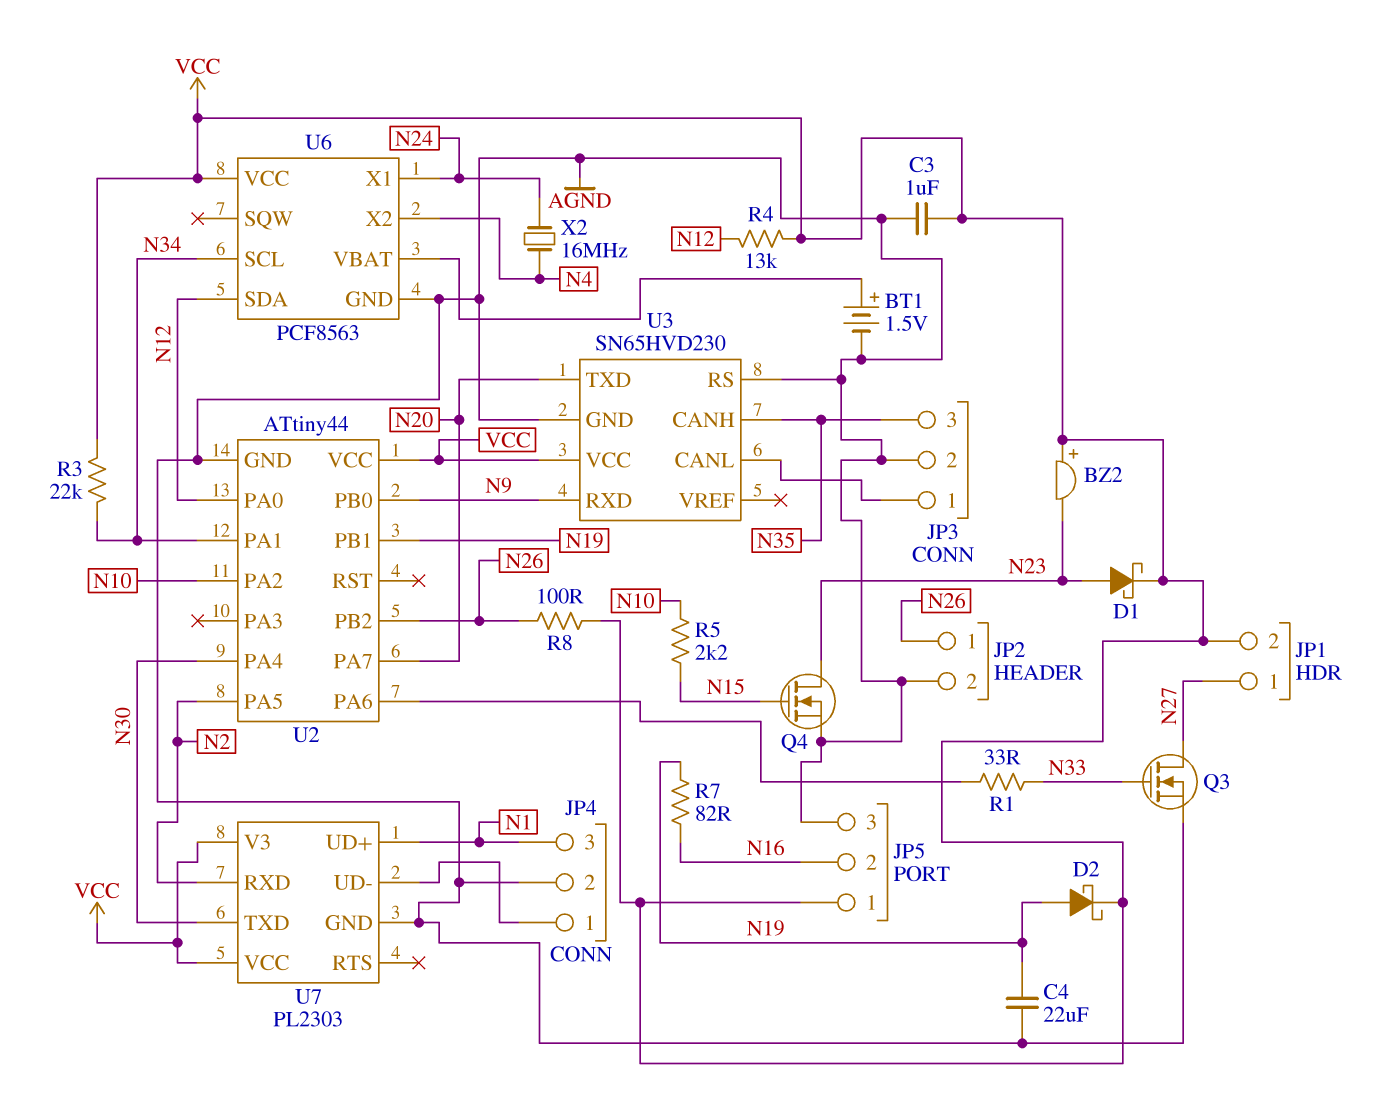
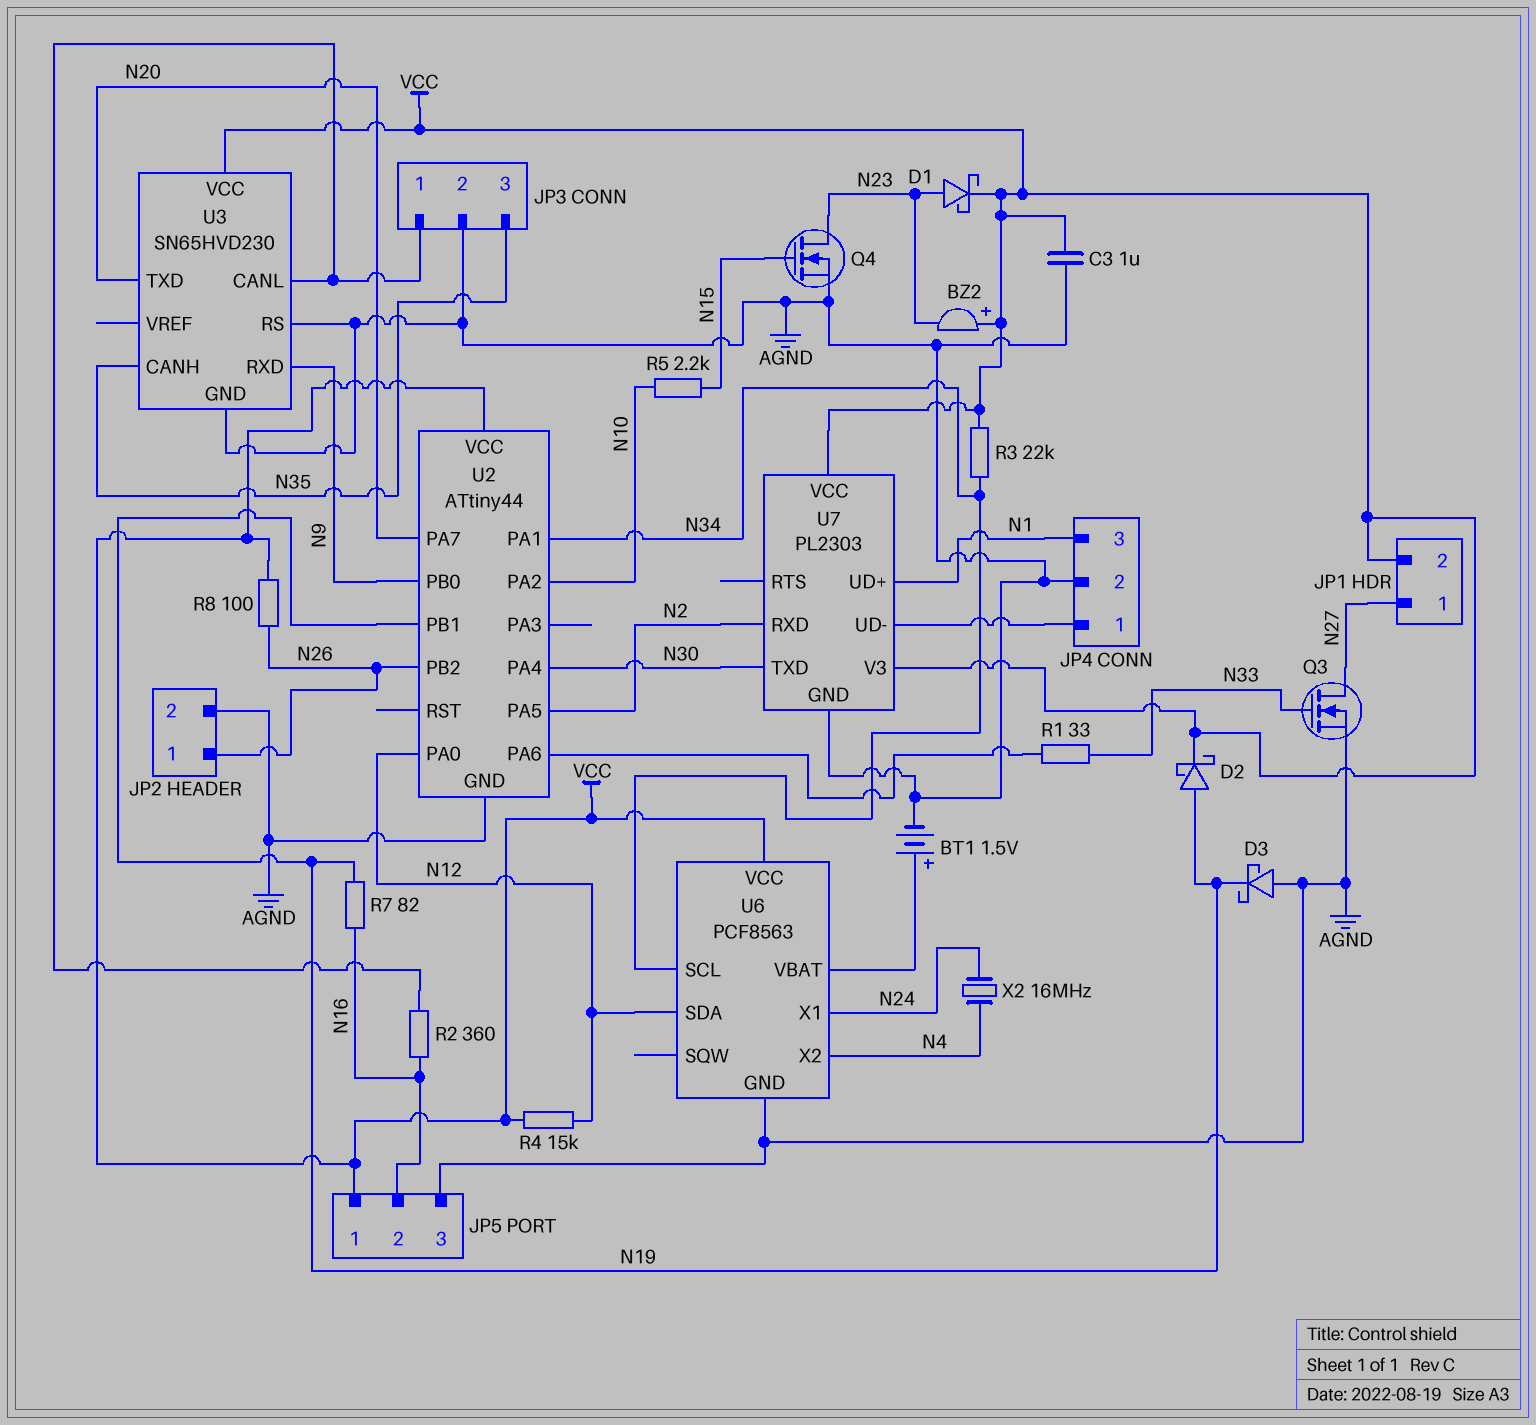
C4: 22uF (AGND, N19) -> none
D3: none -> schottky (A AGND, K N19)
R2: none -> 360 (JP3/1, N16)
R4: 13k (N12, VCC) -> 15k (N12, VCC)

